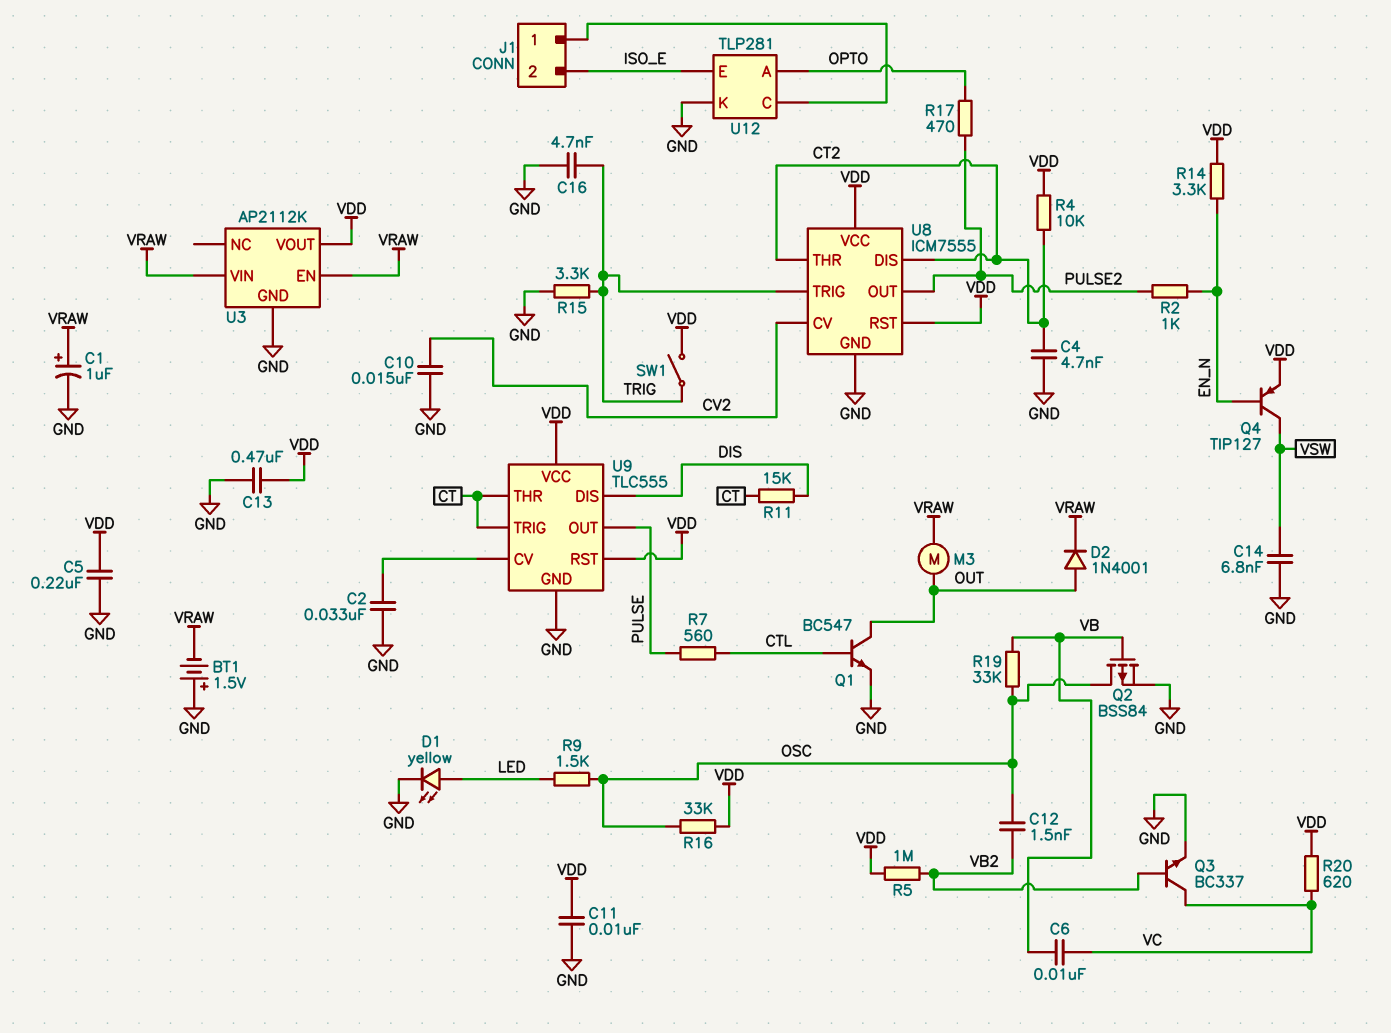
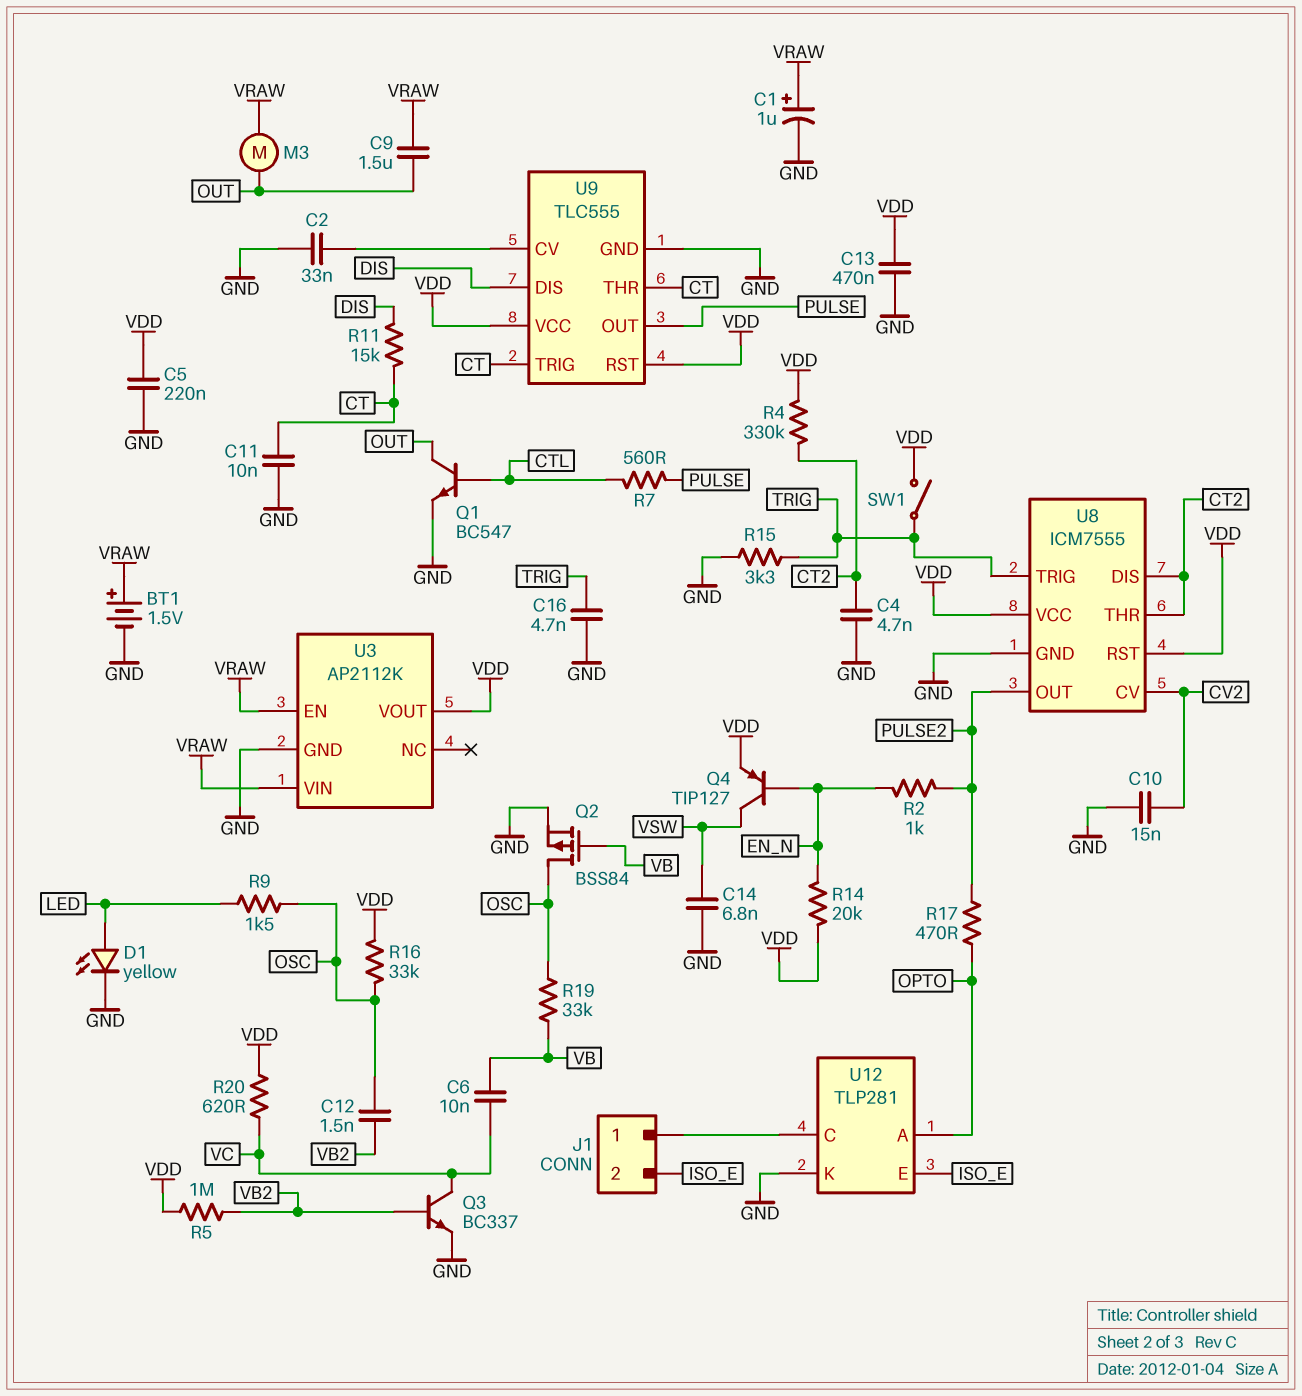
BT1: 1.5V (plus GND, minus VRAW) -> 1.5V (plus VRAW, minus GND)
C9: none -> 1.5uF (OUT, VRAW)
C11: 10nF (GND, VDD) -> 10nF (CT, GND)
D2: diode 1N4001 (A OUT, K VRAW) -> none
R4: 10k (CT2, VDD) -> 330k (CT2, VDD)
R14: 3.3k (EN_N, VDD) -> 20k (EN_N, VDD)

